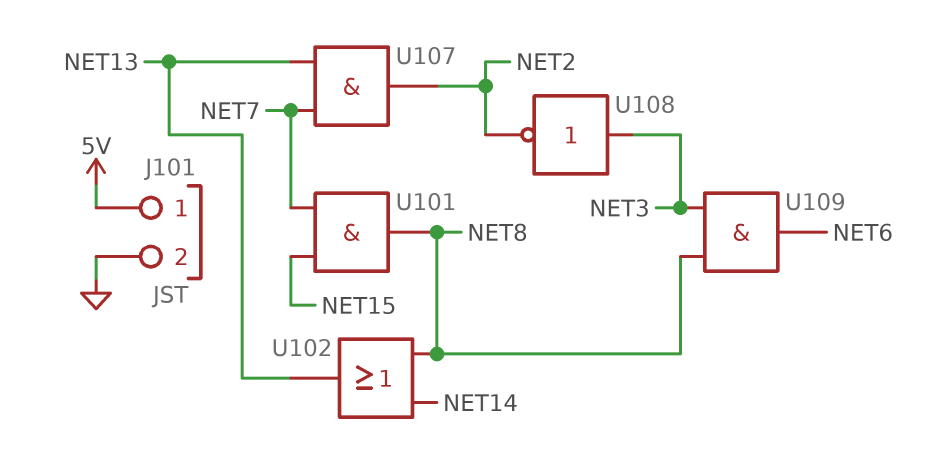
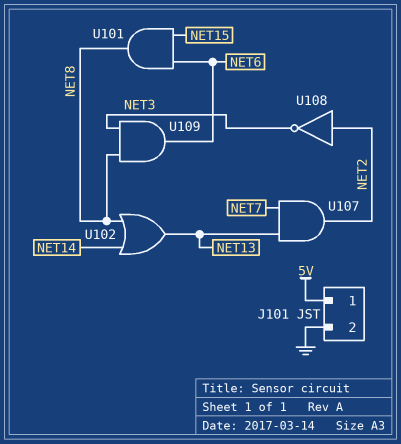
U101: AND (in NET7, in NET15, out NET8) -> AND (in NET6, in NET15, out NET8)
U108: NOT (in NET3, out NET2) -> NOT (in NET2, out NET3)

